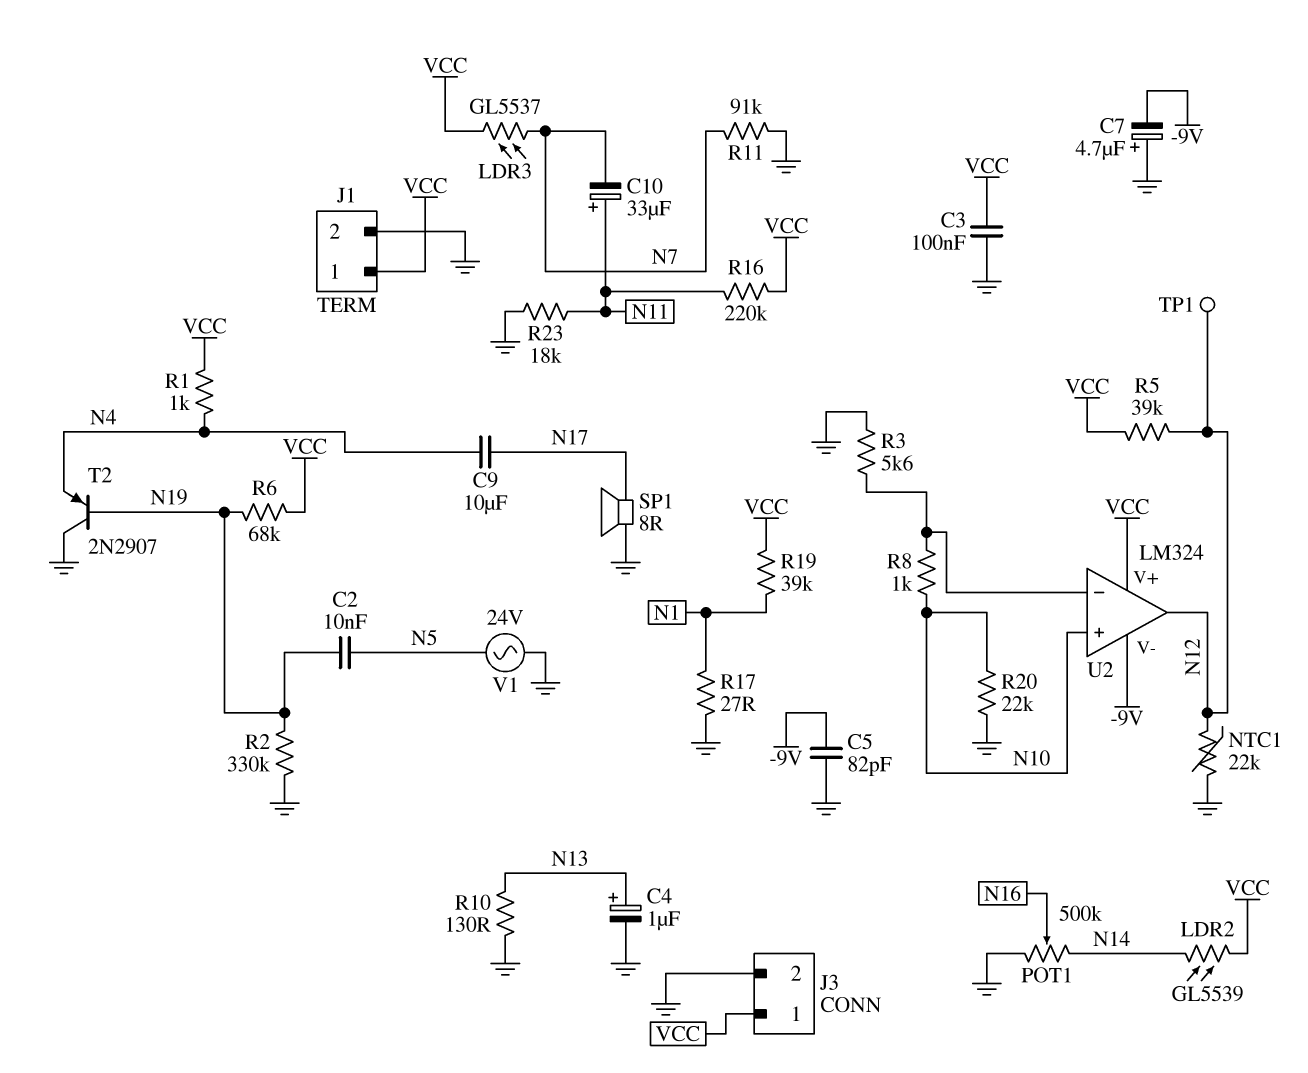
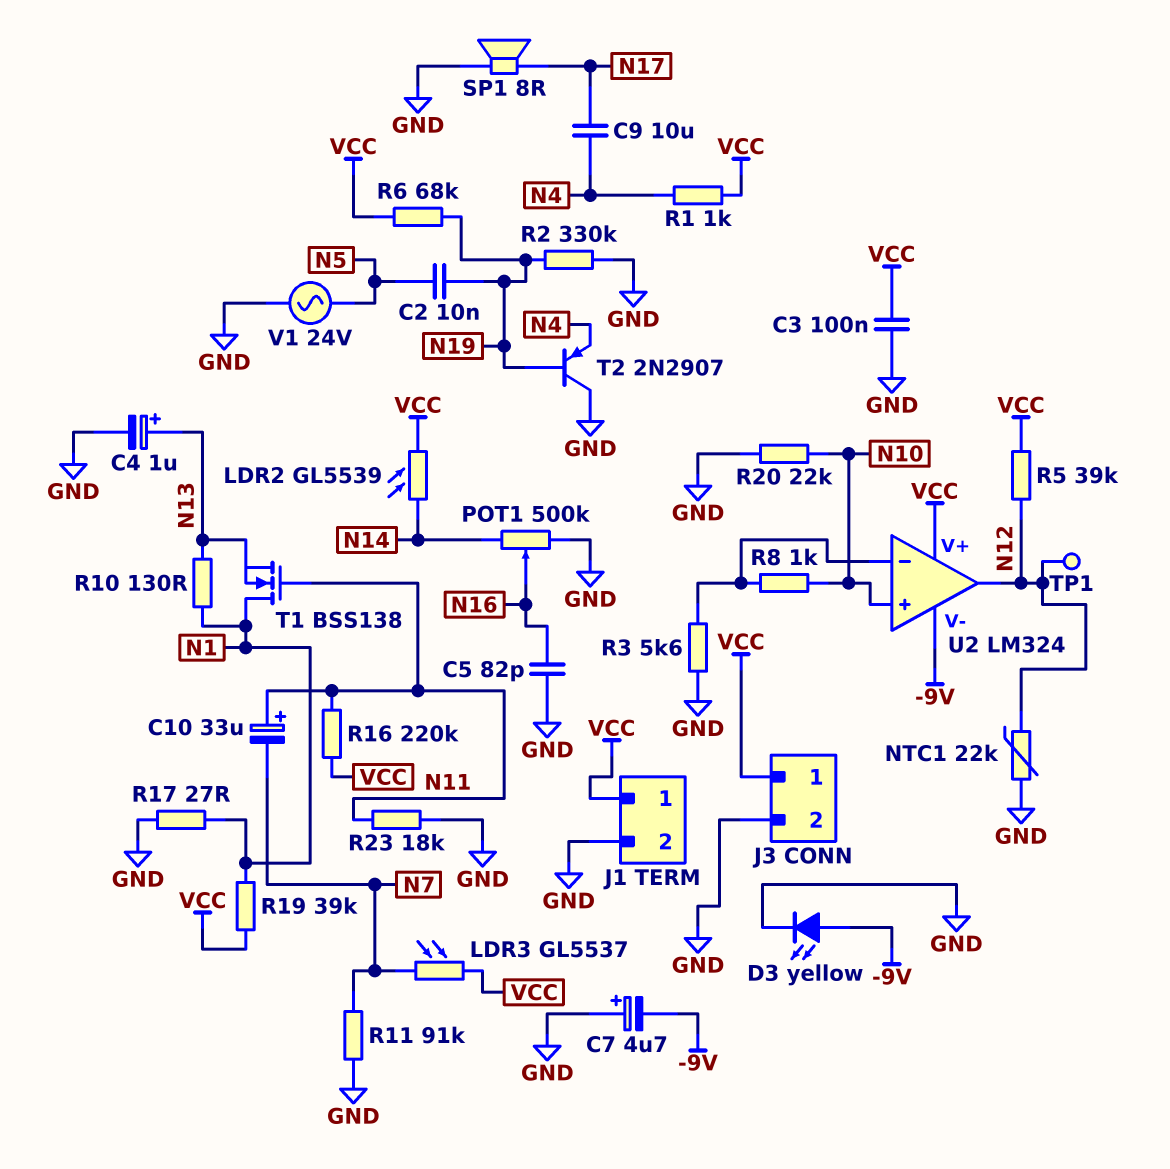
C5: 82pF (-9V, GND) -> 82pF (GND, N16)
D3: none -> LED yellow (A -9V, K GND)
R10: 130 (GND, N13) -> 130 (N1, N13)
T1: none -> NMOS BSS138 (G N11, D N1, S N13)

